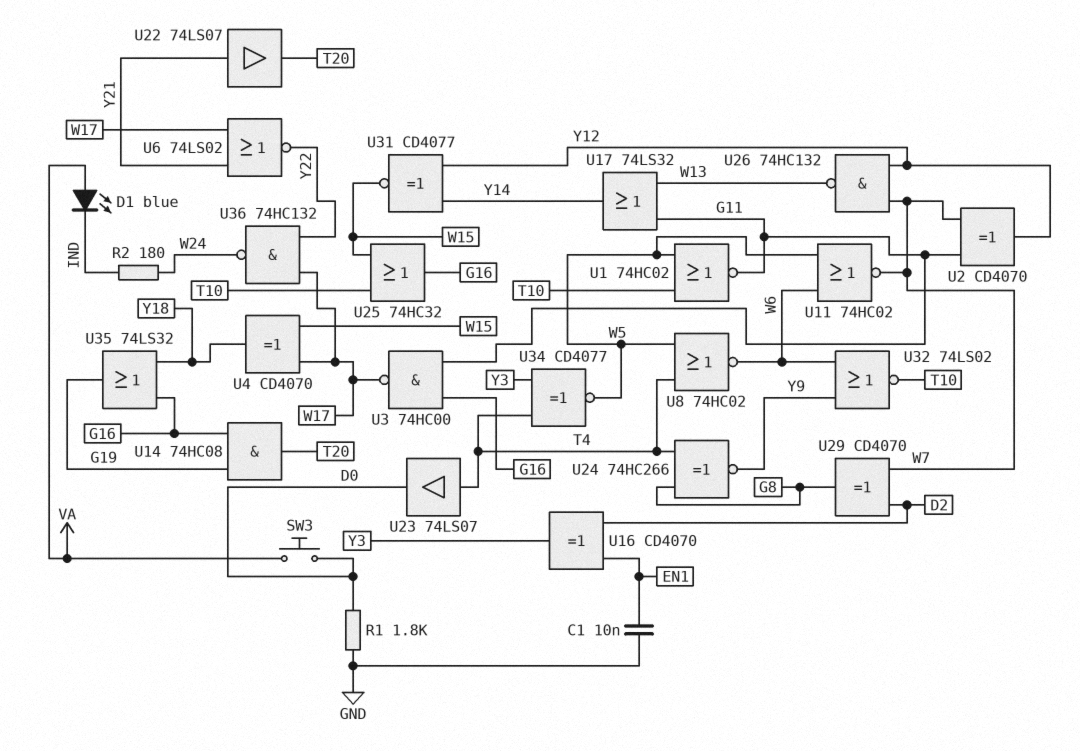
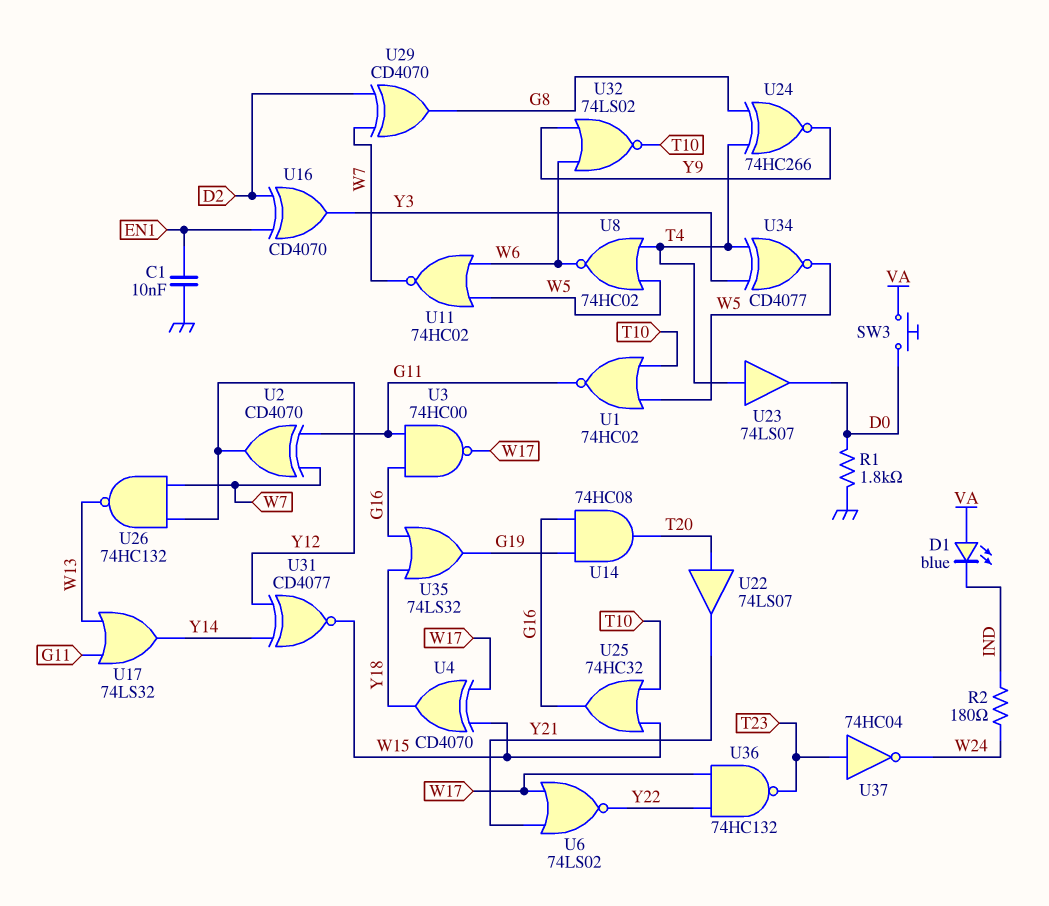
U22: buffer 74LS07 (in Y21, out T20) -> buffer 74LS07 (in T20, out Y21)
U36: NAND 74HC132 (in W17, in Y22, out W24) -> NAND 74HC132 (in W17, in Y22, out T23)
U37: none -> NOT 74HC04 (in T23, out W24)

